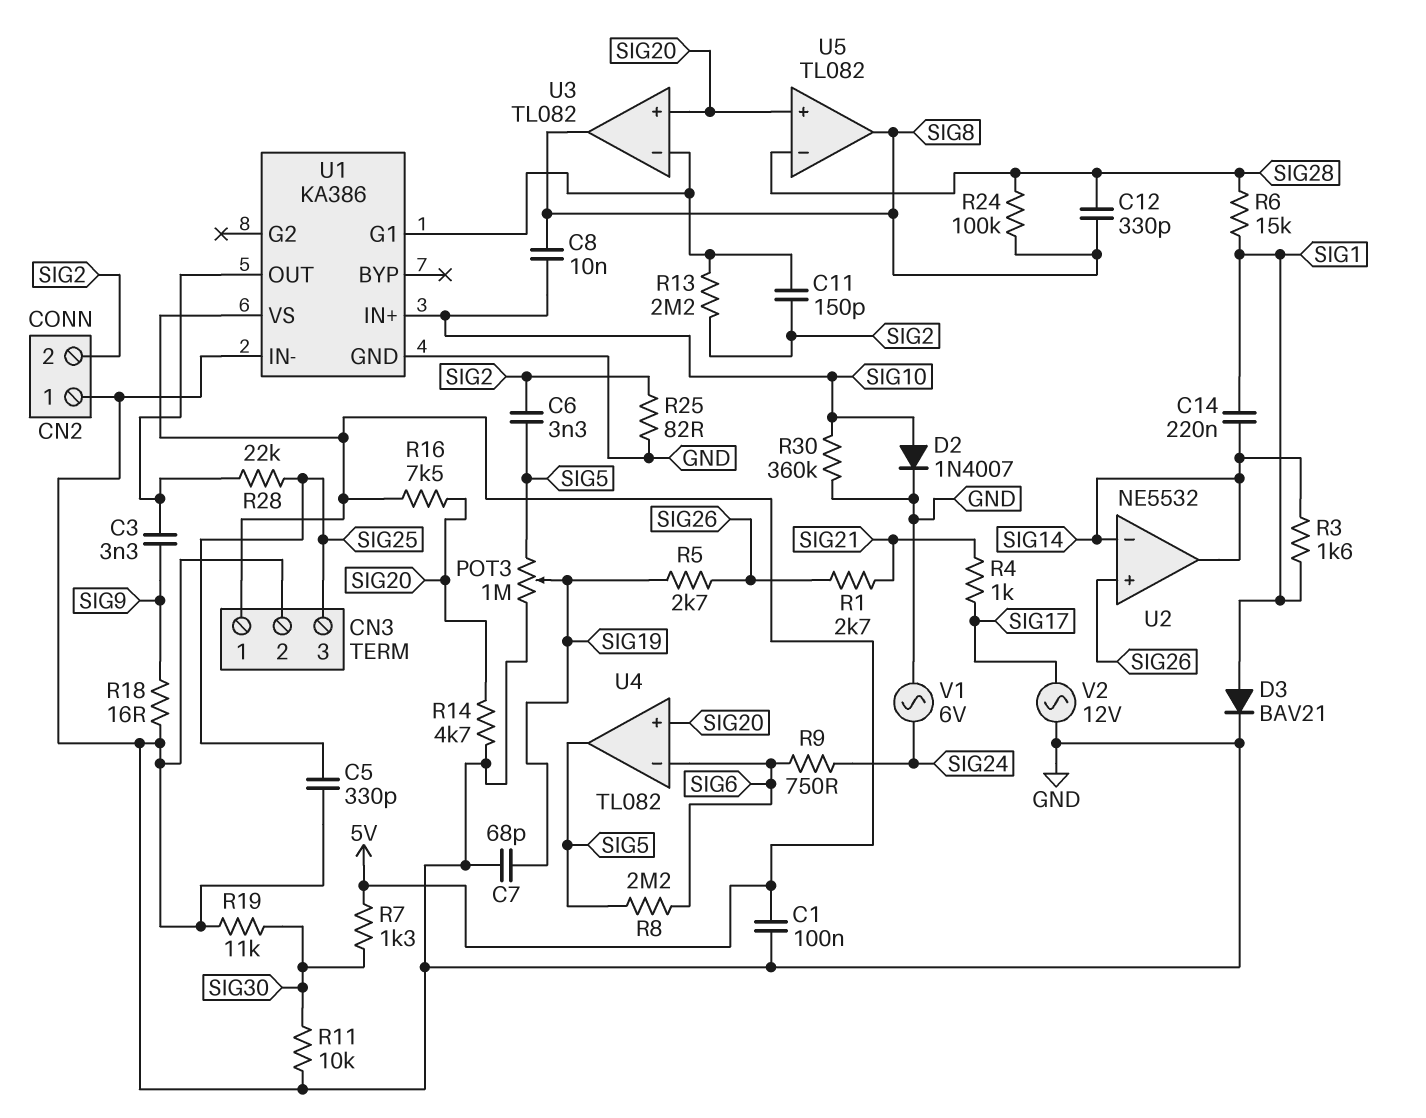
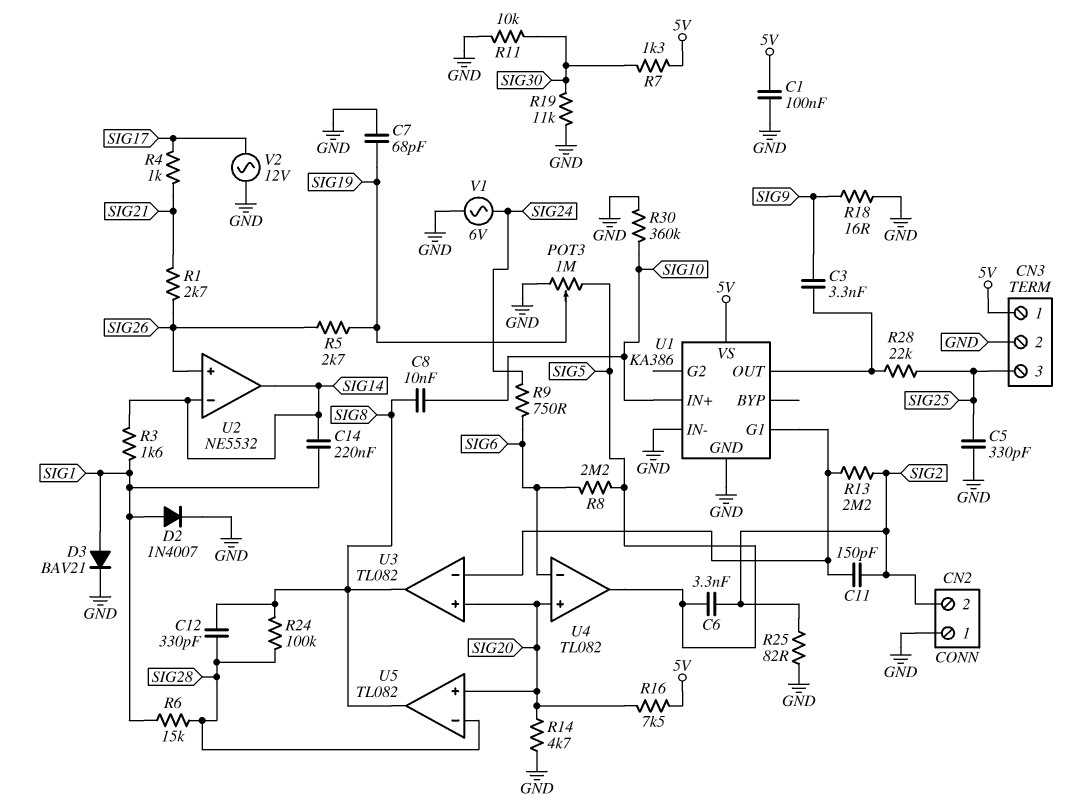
D2: diode 1N4007 (A SIG10, K GND) -> diode 1N4007 (A SIG1, K GND)

